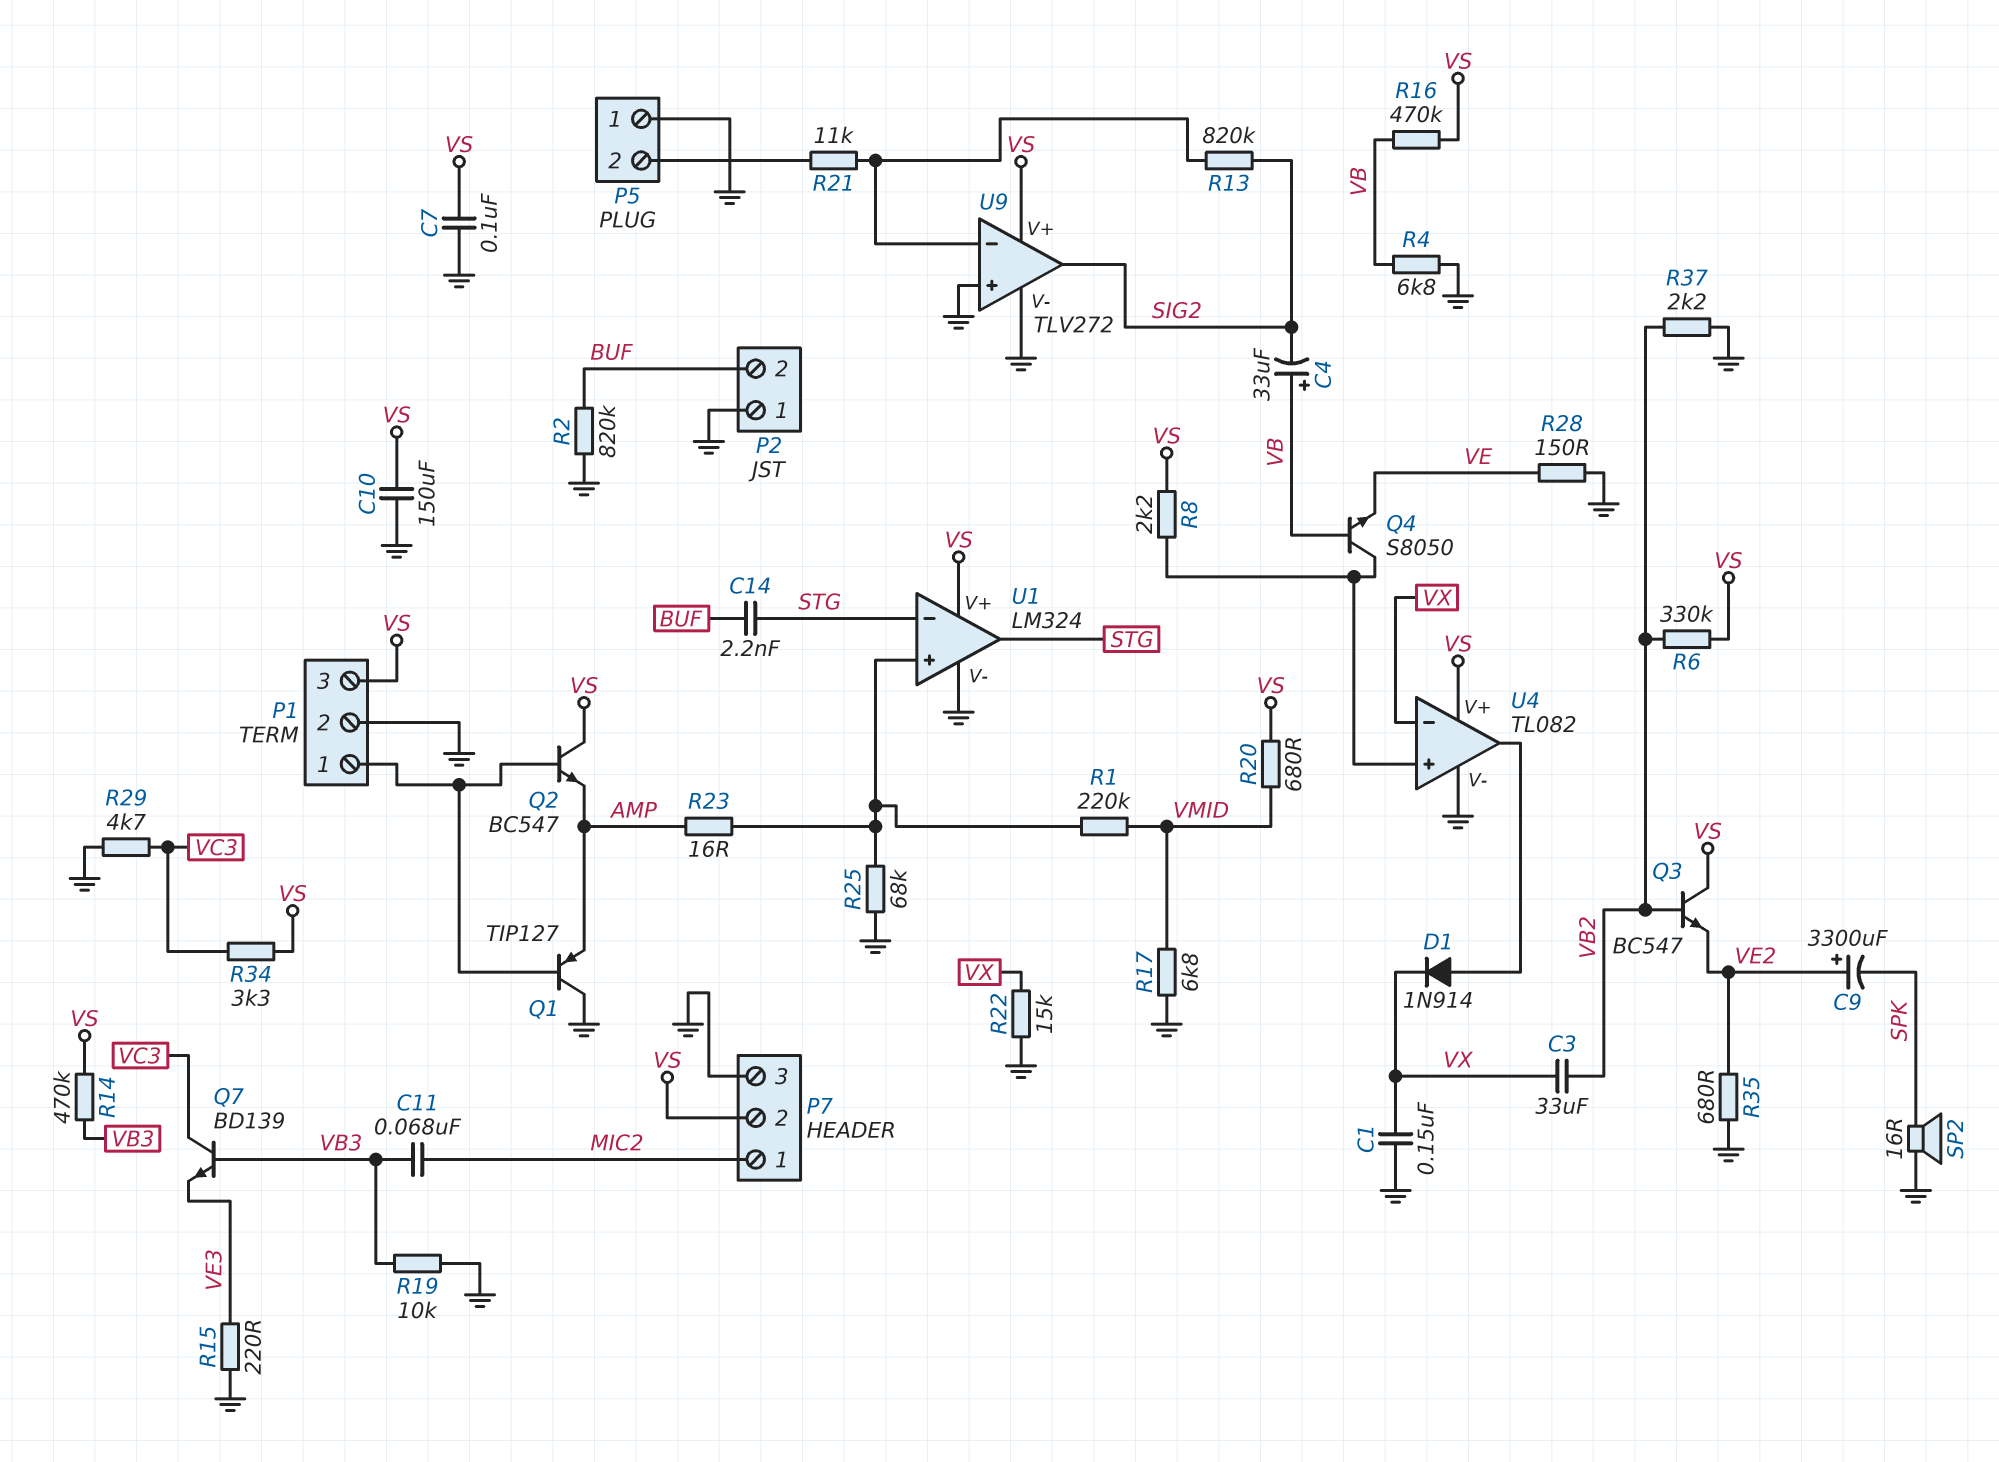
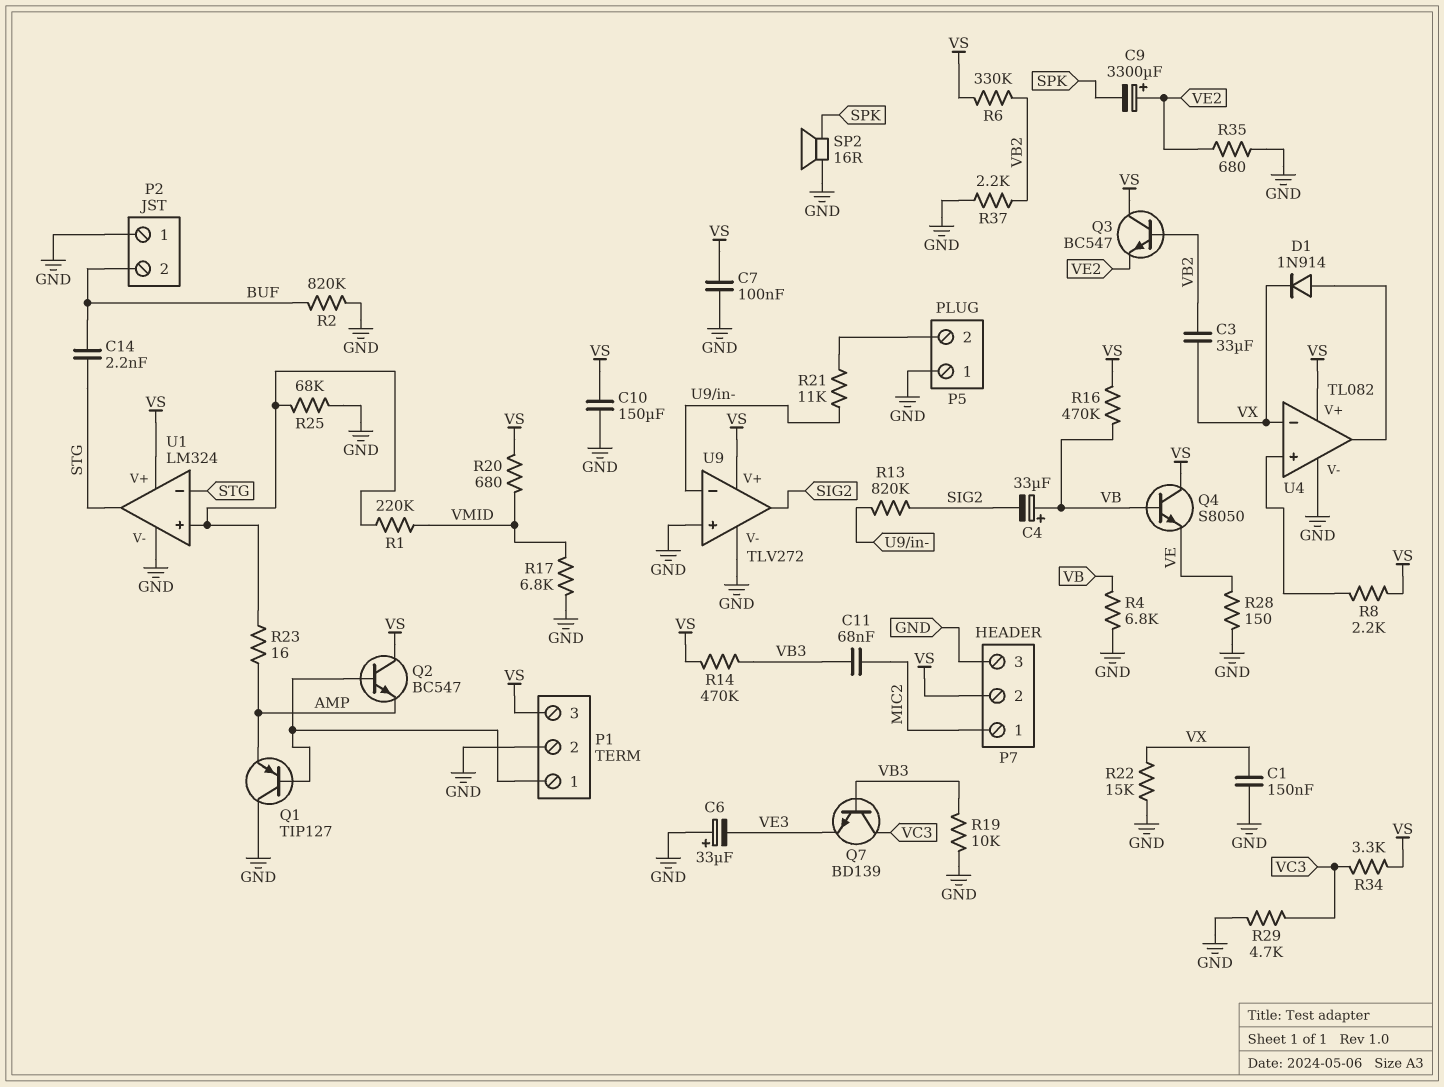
C6: none -> 33uF (plus GND, minus VE3)
Q4: NPN S8050 (B VB, C U4/in+, E VE) -> NPN S8050 (B VB, C VS, E VE)
R15: 220 (GND, VE3) -> none

